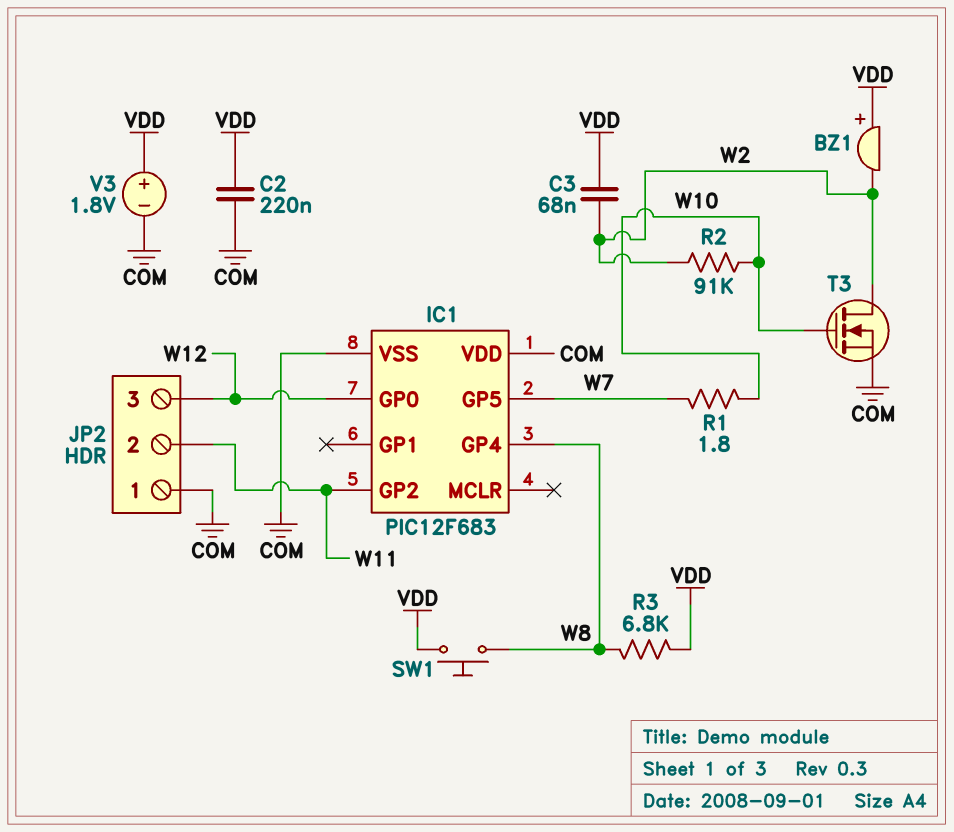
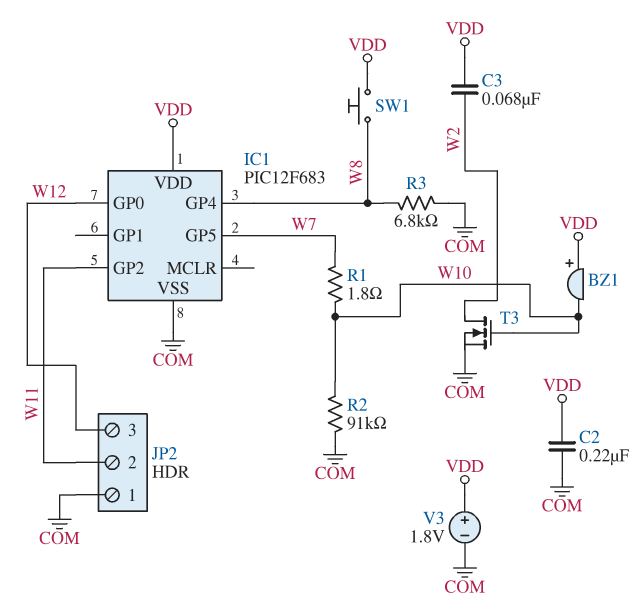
BZ1: buzzer (plus VDD, minus W2) -> buzzer (plus VDD, minus W10)
IC1 pin VDD: COM -> VDD
R2: 91k (W2, W10) -> 91k (COM, W10)
R3: 6.8k (VDD, W8) -> 6.8k (COM, W8)

